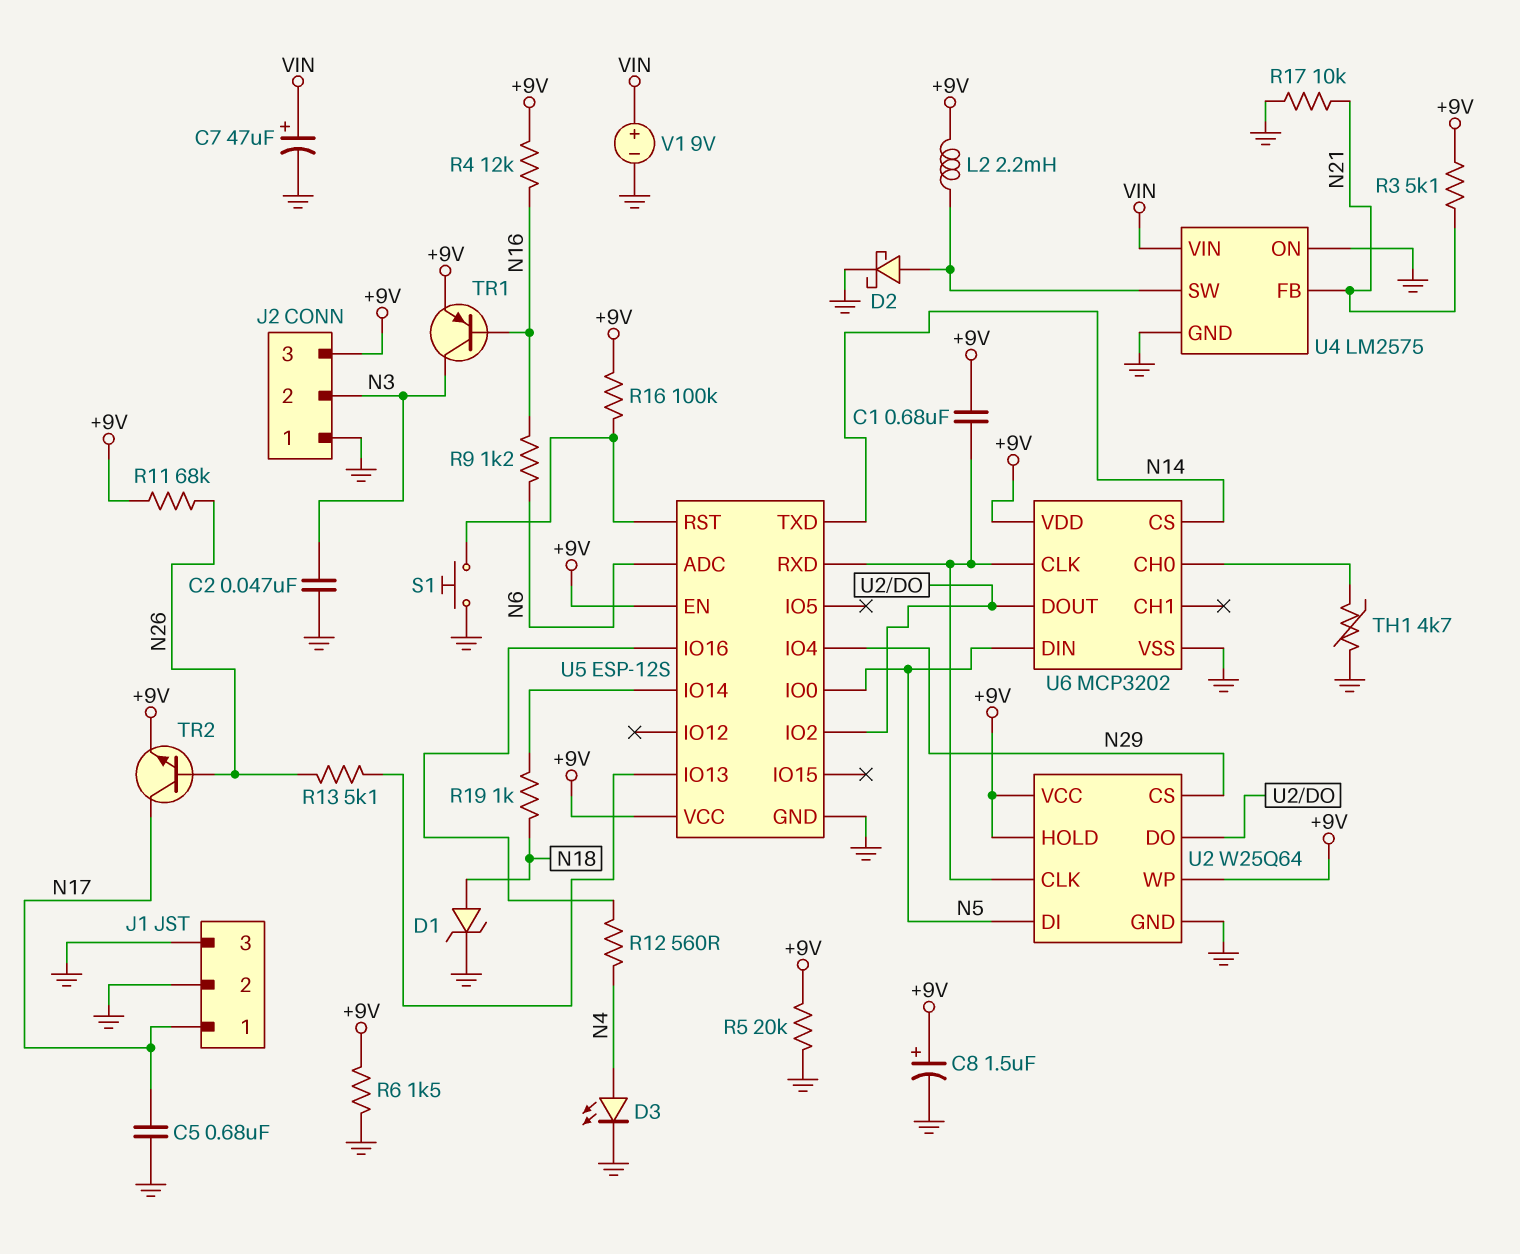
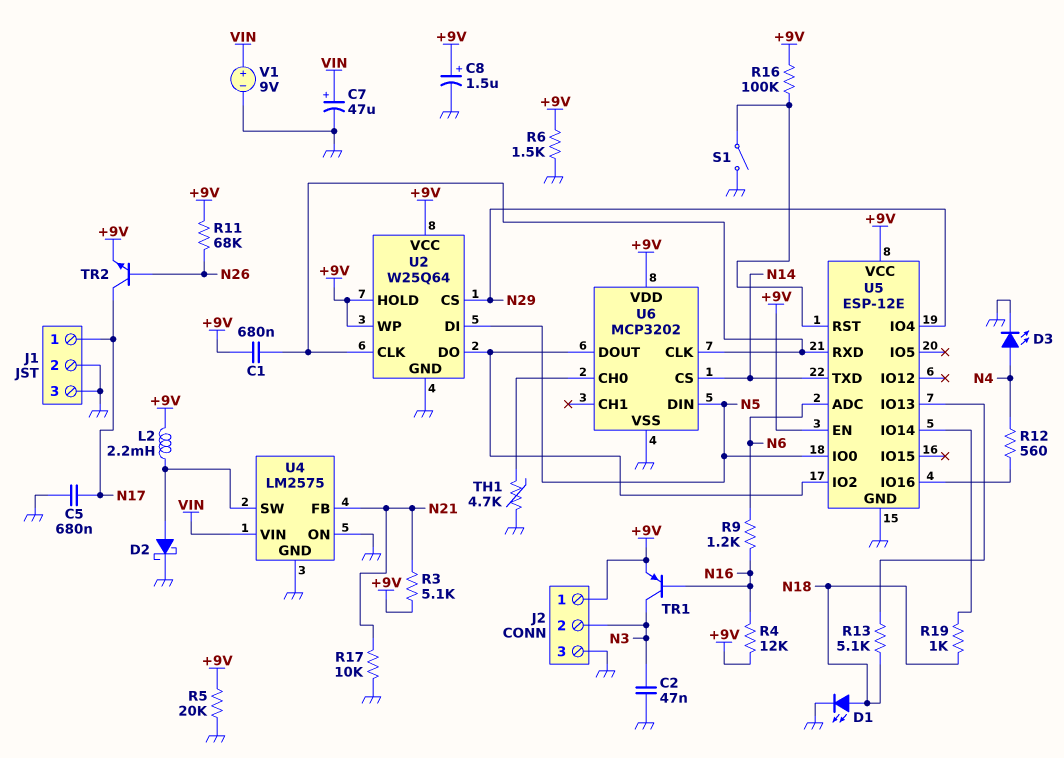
D1: zener (A N18, K GND) -> LED (A N18, K GND)
J2 pin 1: GND -> +9V
J2 pin 3: +9V -> GND
R13: 5.1k (N26, U5/IO13) -> 5.1k (N18, U5/IO13)
S1: button (GND, U5/RST) -> switch (GND, U5/RST)
U5: ESP-12S -> ESP-12E

